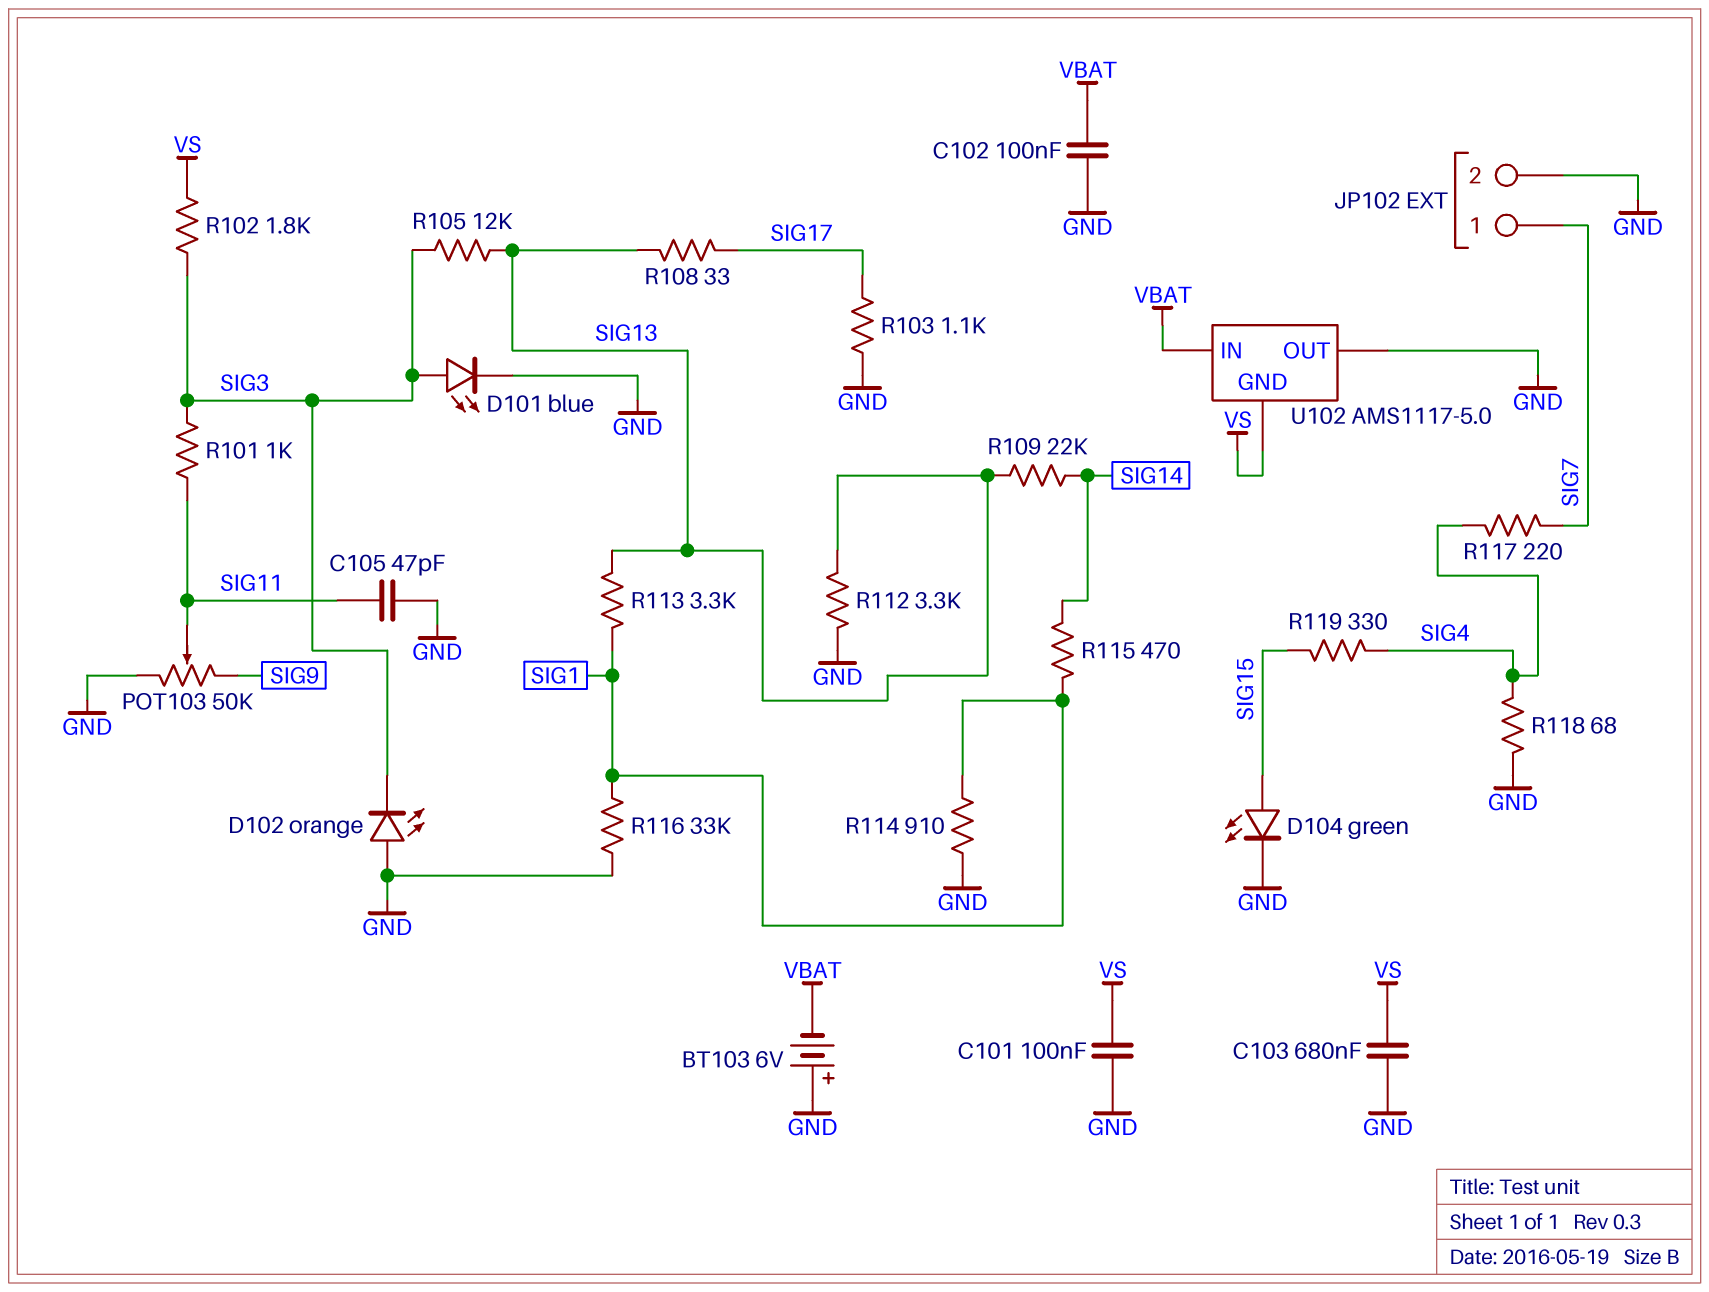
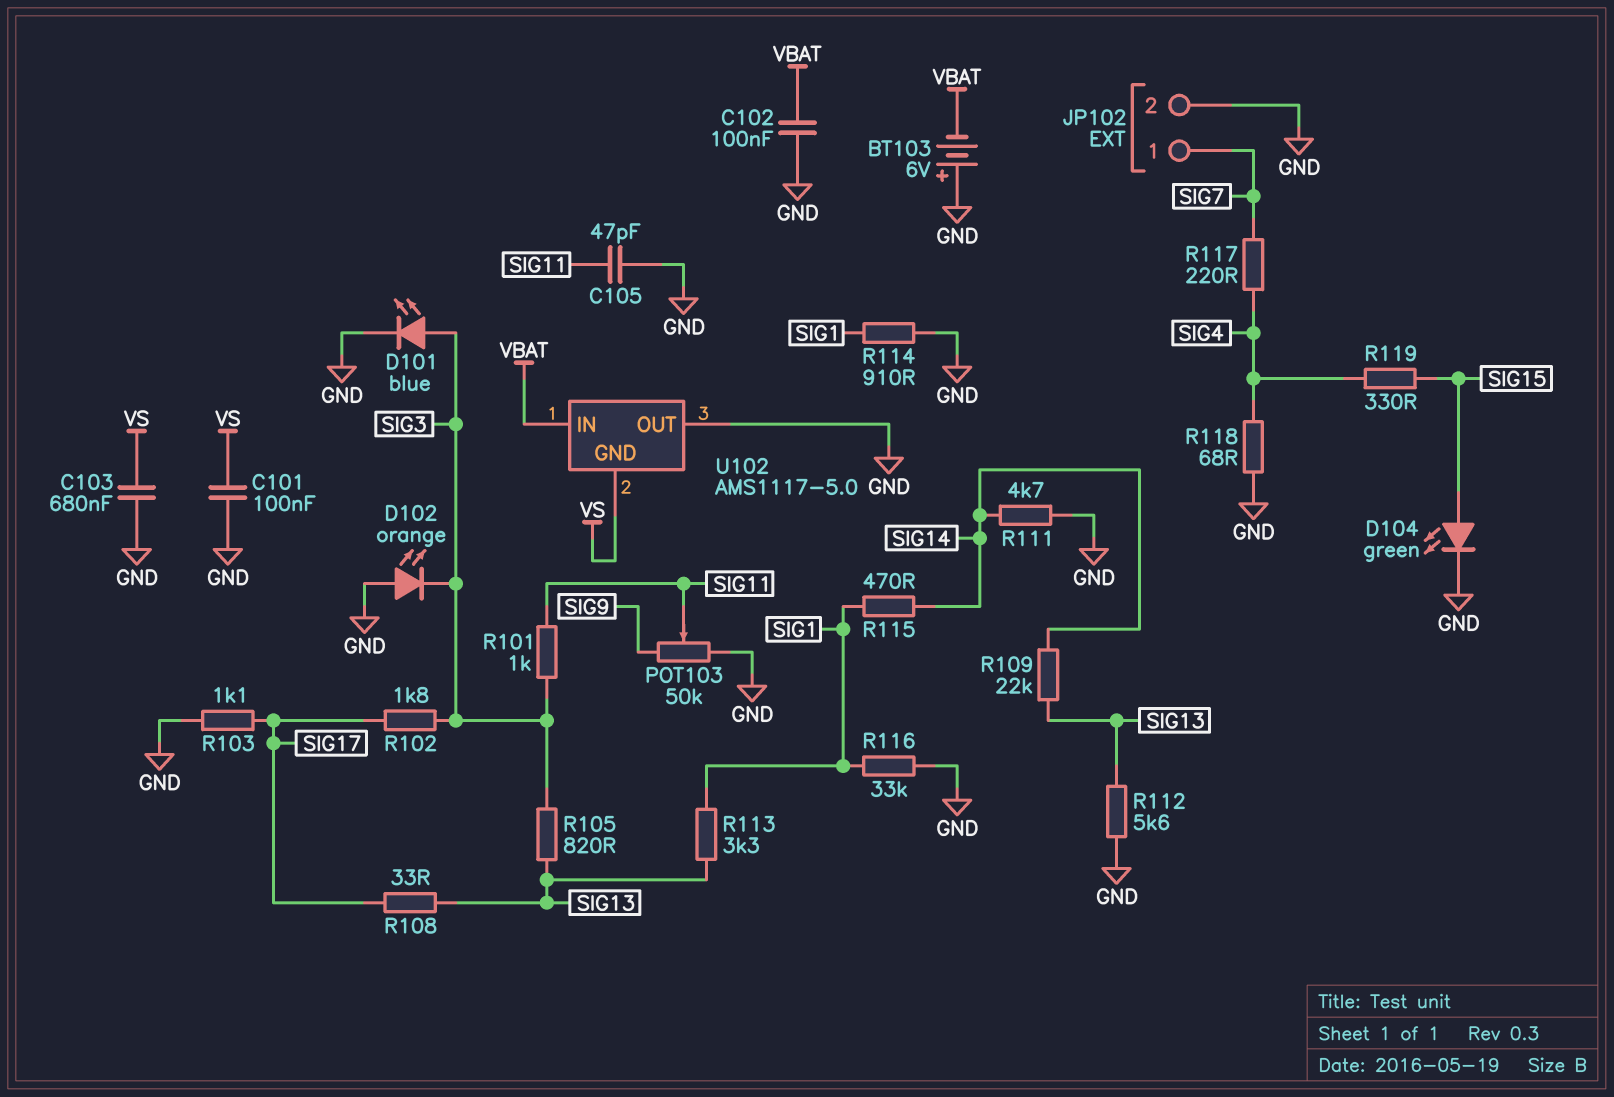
R102: 1.8k (SIG3, VS) -> 1.8k (SIG3, SIG17)
R105: 12k (SIG3, SIG13) -> 820 (SIG3, SIG13)
R111: none -> 4.7k (GND, SIG14)
R112: 3.3k (GND, SIG13) -> 5.6k (GND, SIG13)

